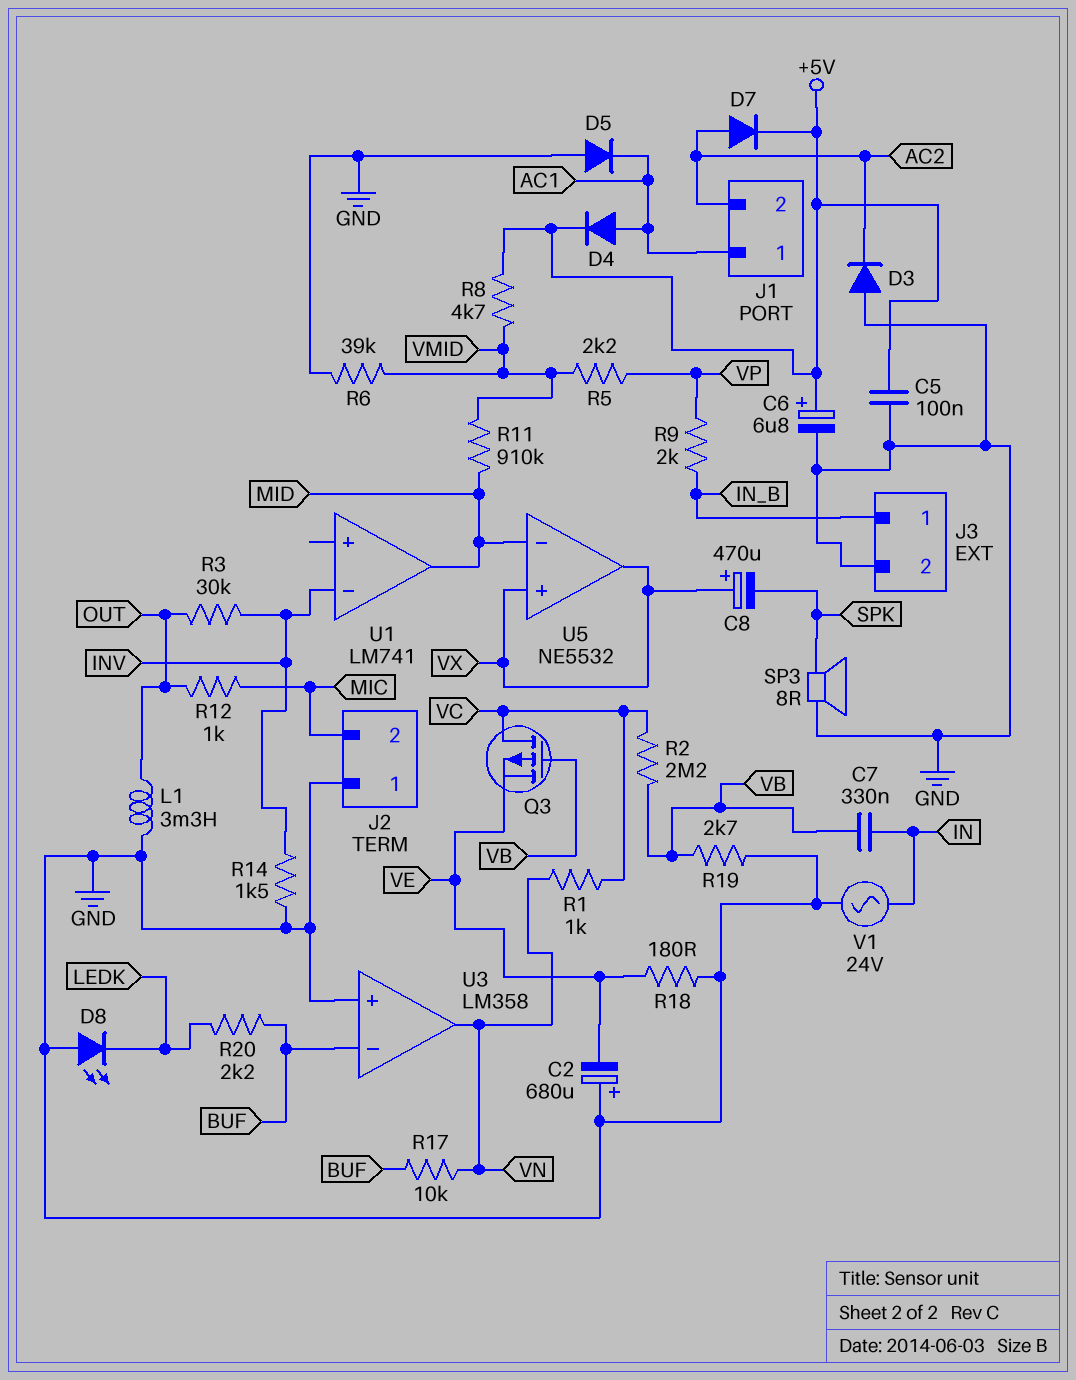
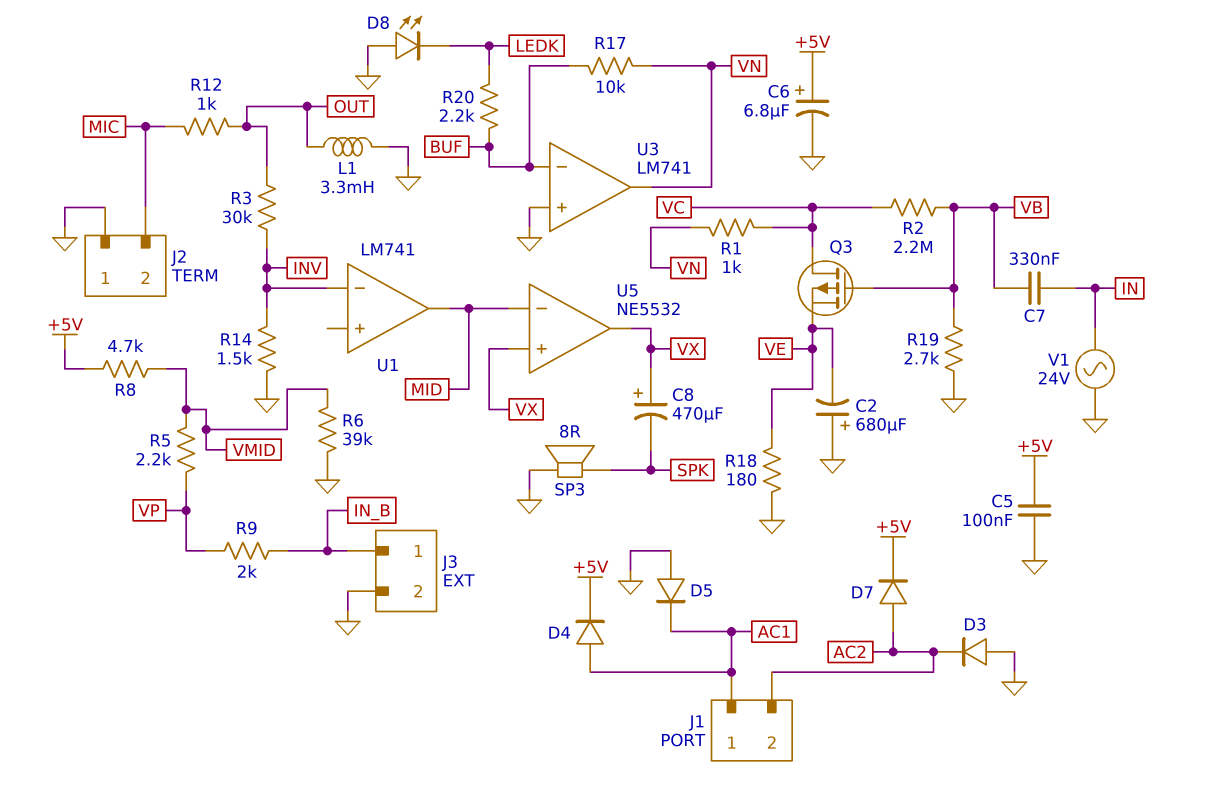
R11: 910k (MID, VMID) -> none
U3: LM358 -> LM741

